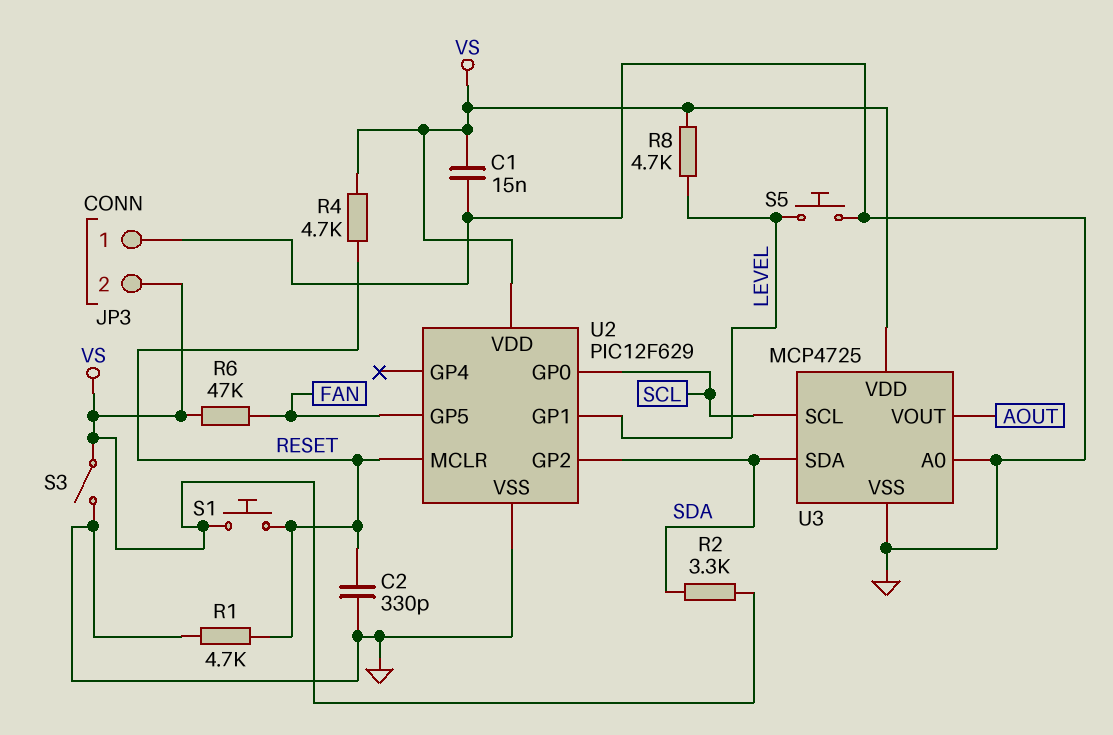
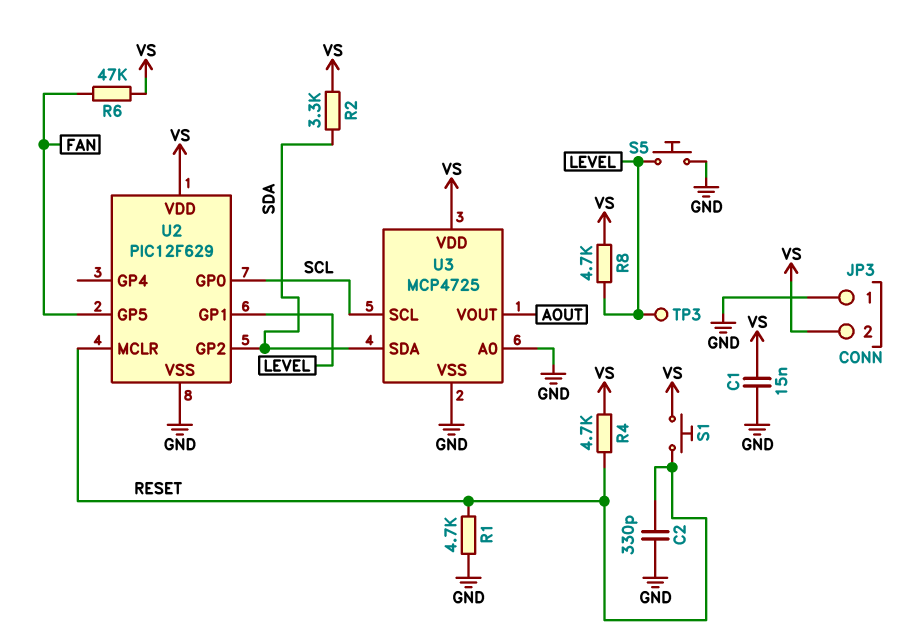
S3: switch (GND, VS) -> none
TP3: none -> test point (LEVEL)

